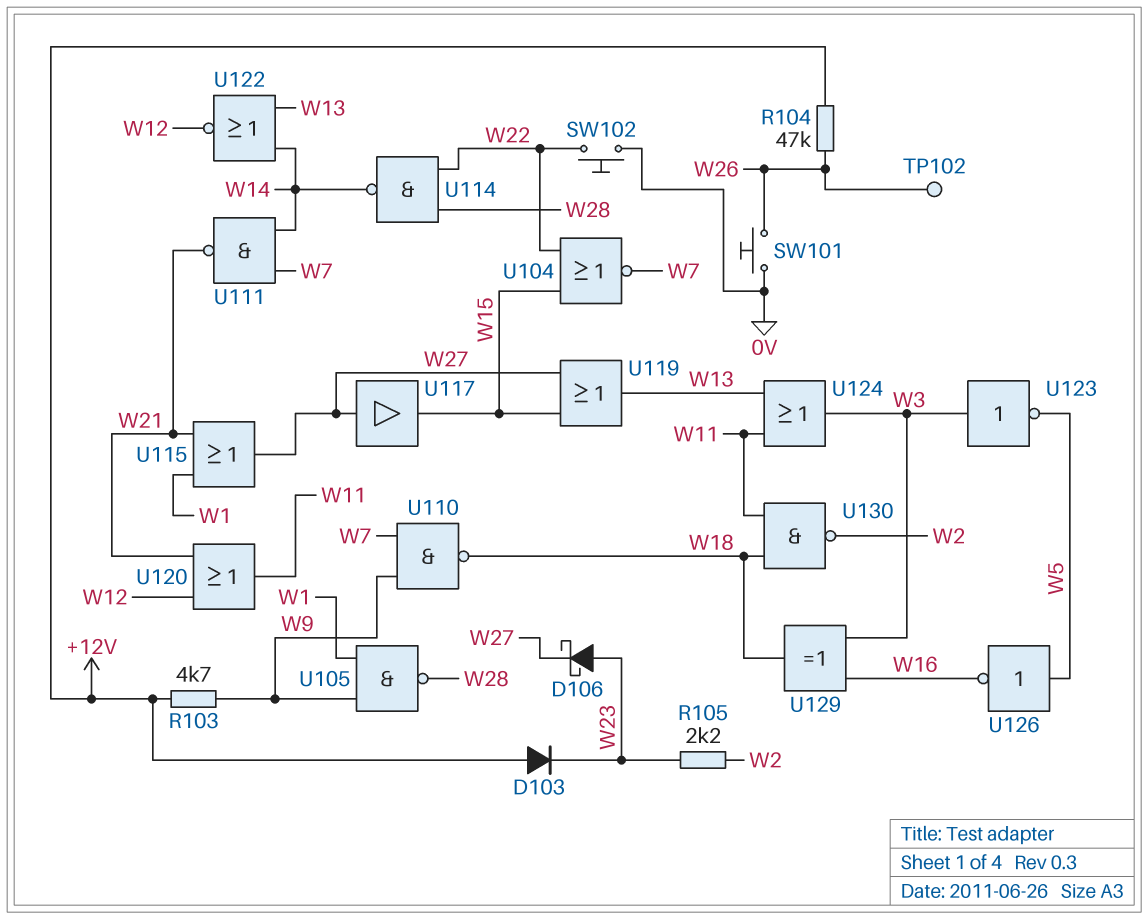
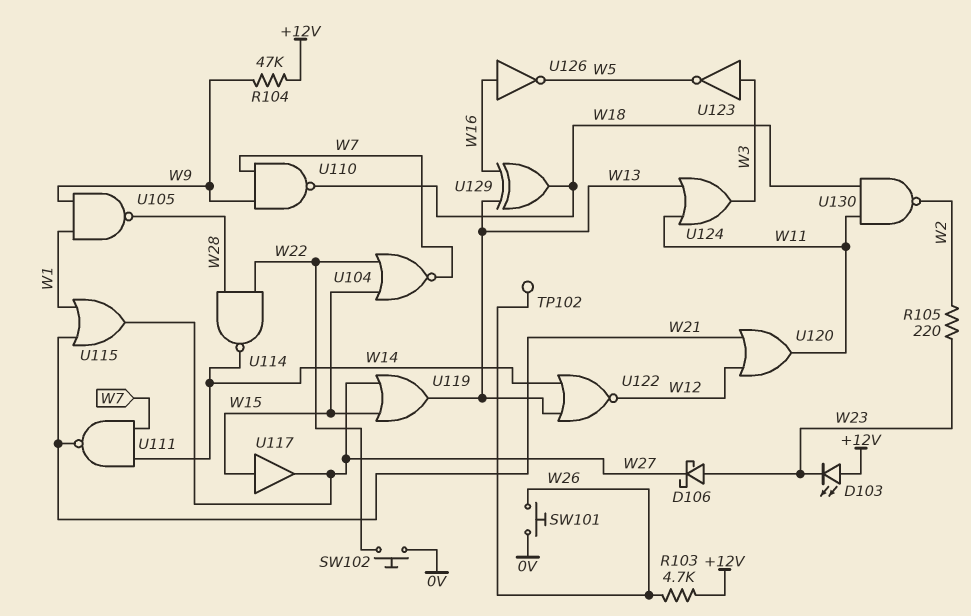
D103: diode (A +12V, K W23) -> LED (A +12V, K W23)
R103: 4.7k (+12V, W9) -> 4.7k (+12V, W26)
R104: 47k (+12V, W26) -> 47k (+12V, W9)
R105: 2.2k (W2, W23) -> 220 (W2, W23)
U117: buffer (in W27, out W15) -> buffer (in W15, out W27)
U126: NOT (in W5, out W16) -> NOT (in W16, out W5)
U129: XOR (in W3, in W16, out W18) -> XOR (in W13, in W16, out W18)

